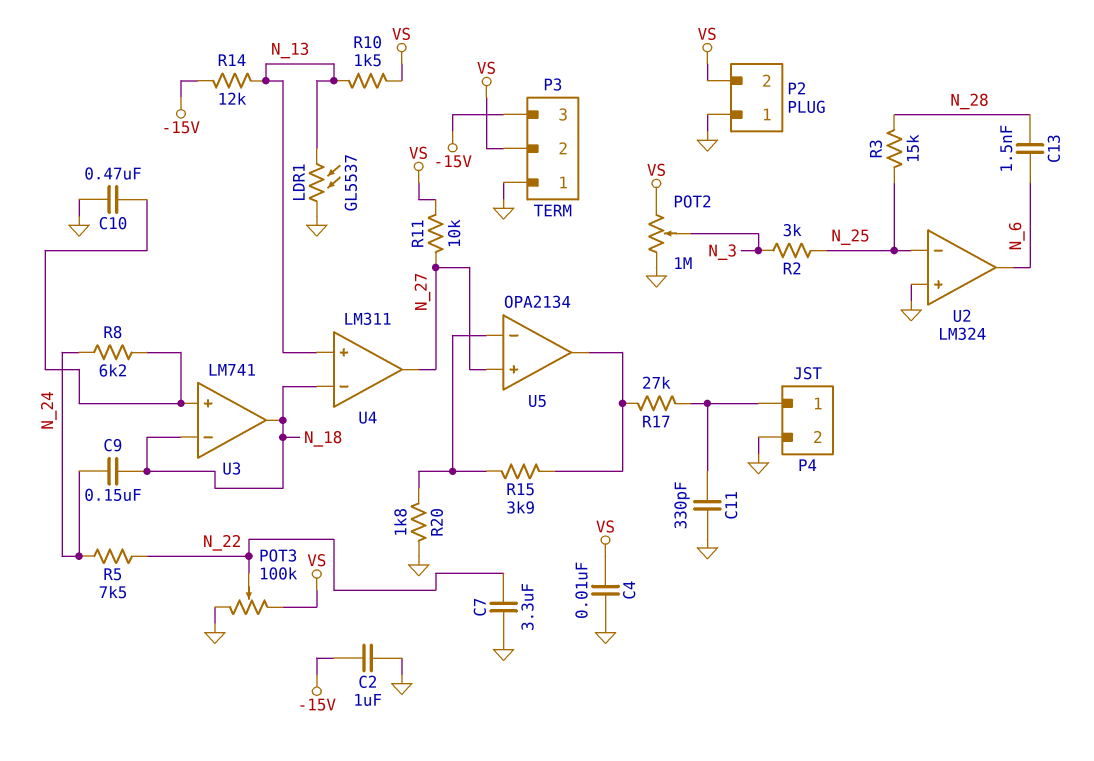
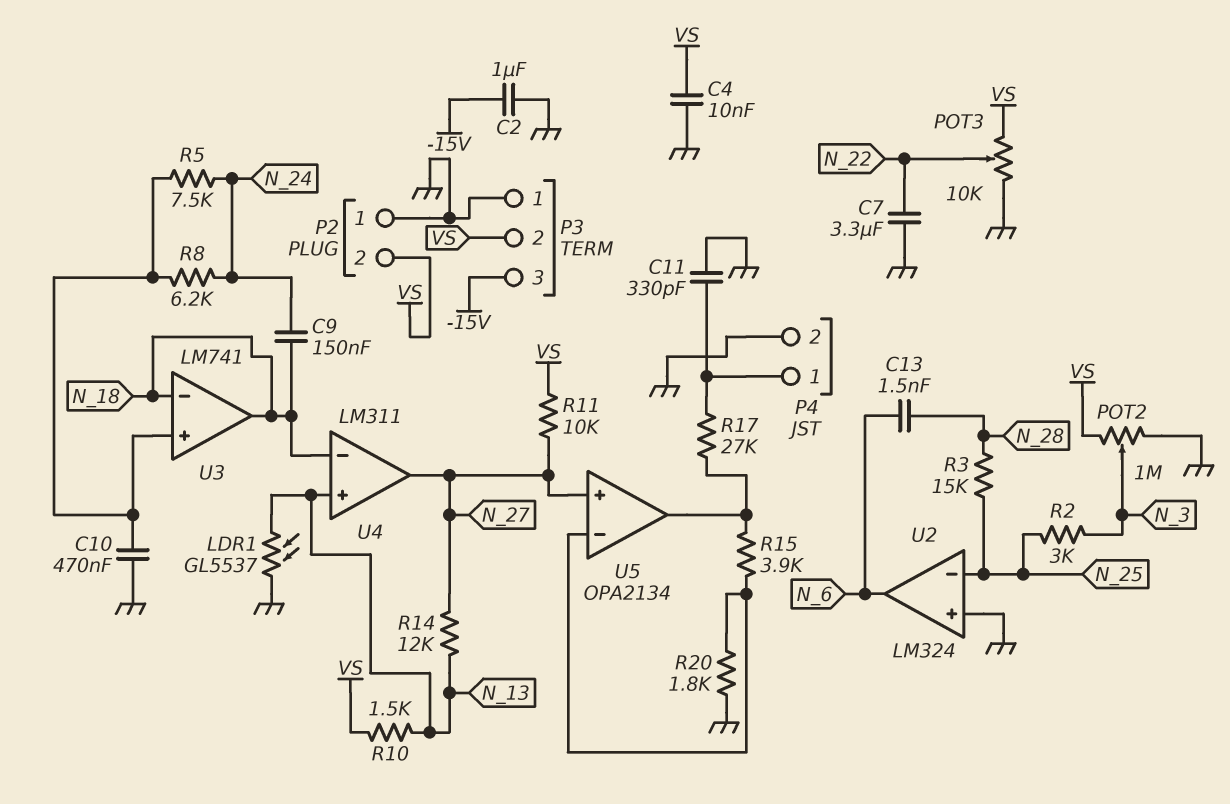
POT3: 100k (GND, VS, wiper N_22) -> 10k (GND, VS, wiper N_22)
R5: 7.5k (N_22, N_24) -> 7.5k (N_24, U3/in+)
R14: 12k (-15V, N_13) -> 12k (N_13, N_27)

